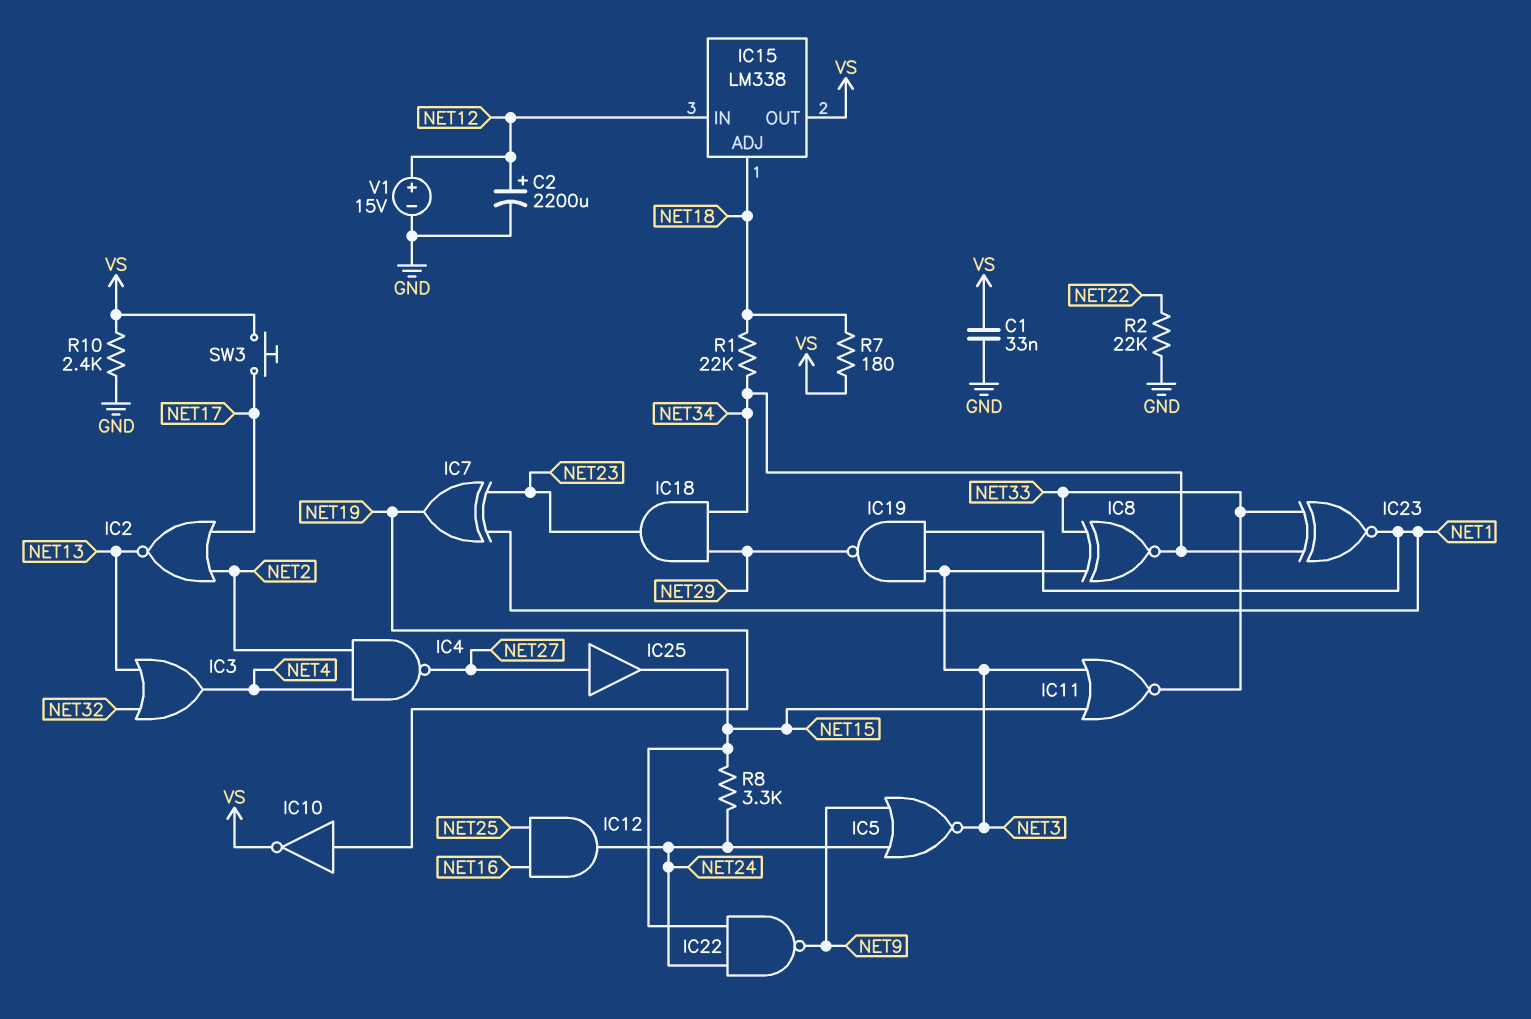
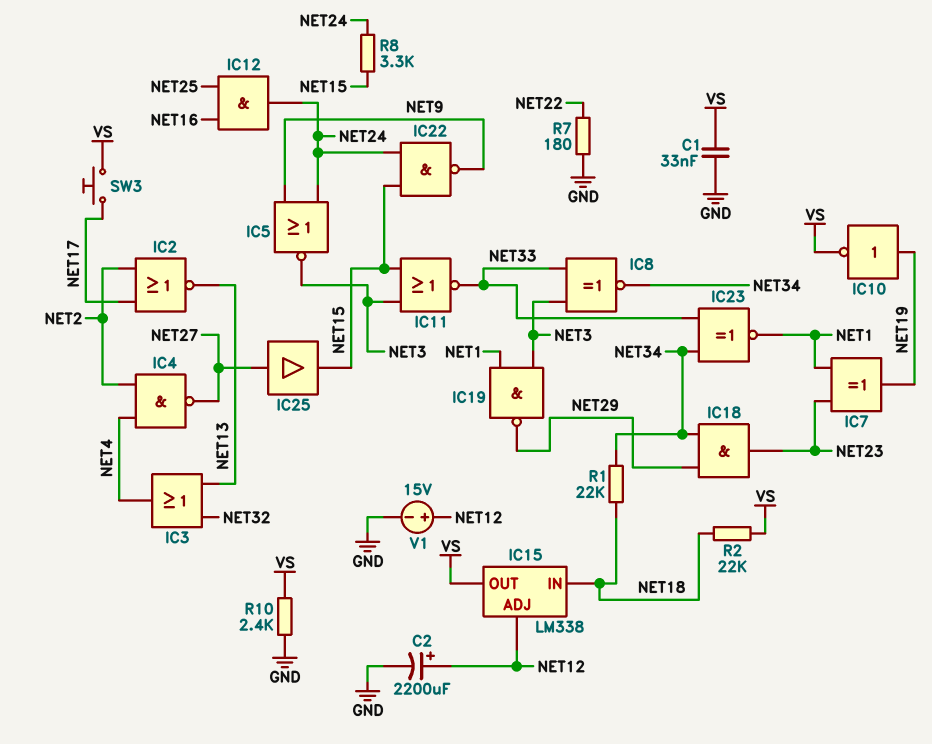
IC15 pin ADJ: NET18 -> NET12
IC15 pin IN: NET12 -> NET18
R2: 22k (GND, NET22) -> 22k (NET18, VS)
R7: 180 (NET18, VS) -> 180 (GND, NET22)

